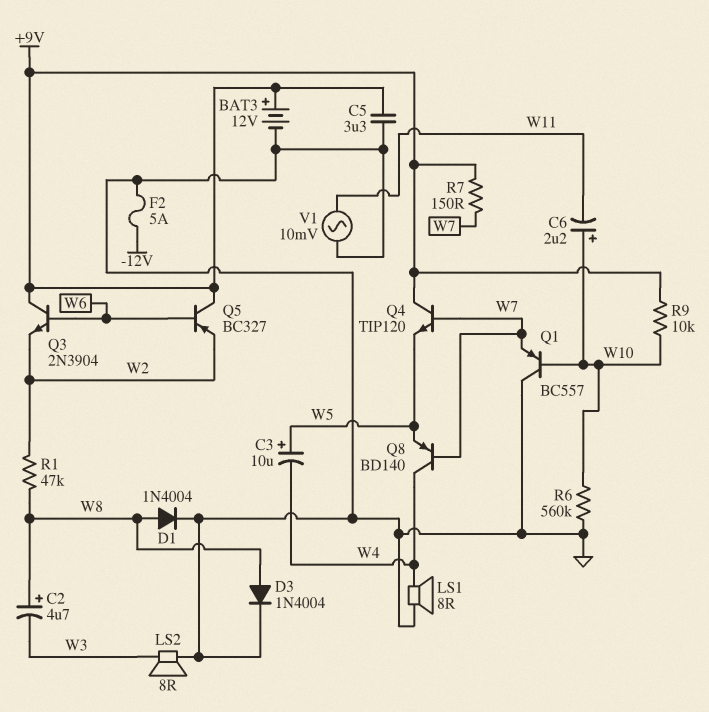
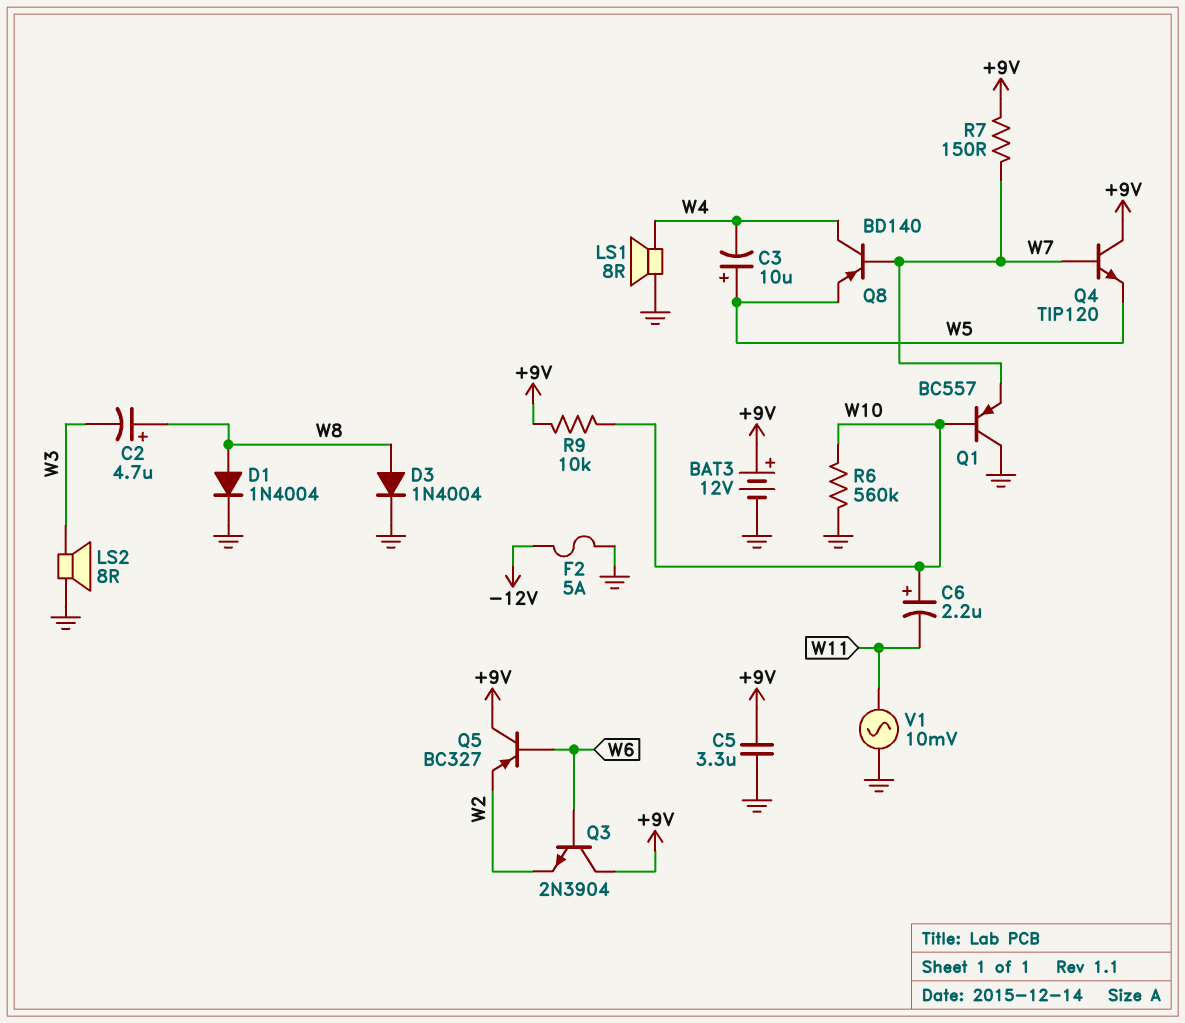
R1: 47k (W2, W8) -> none

